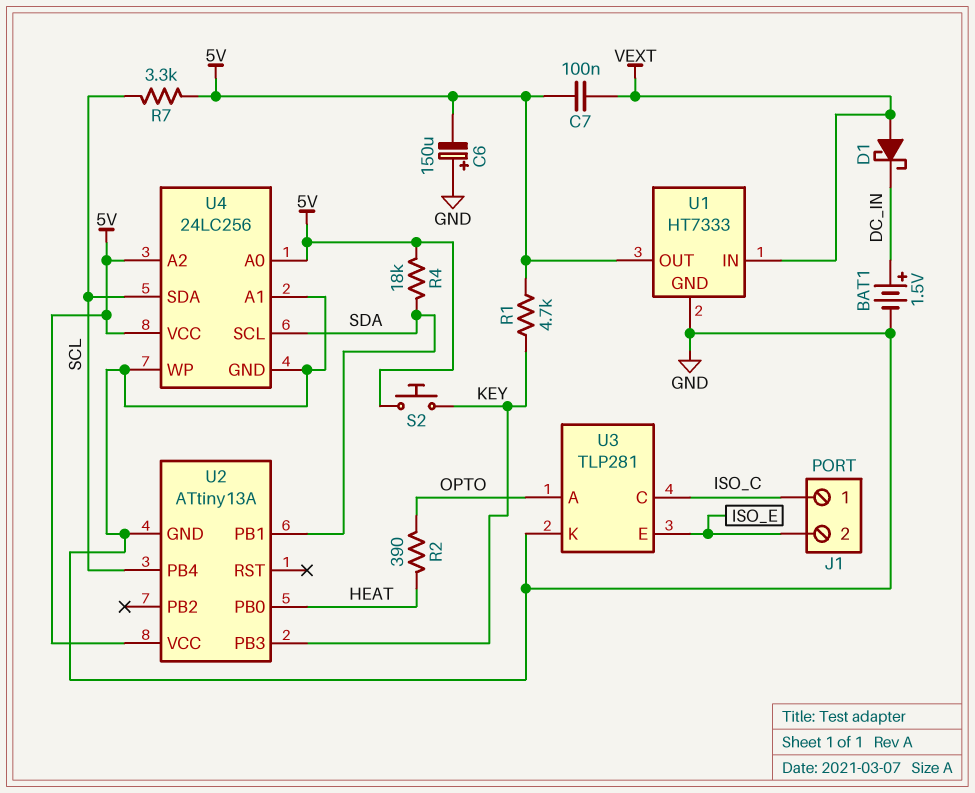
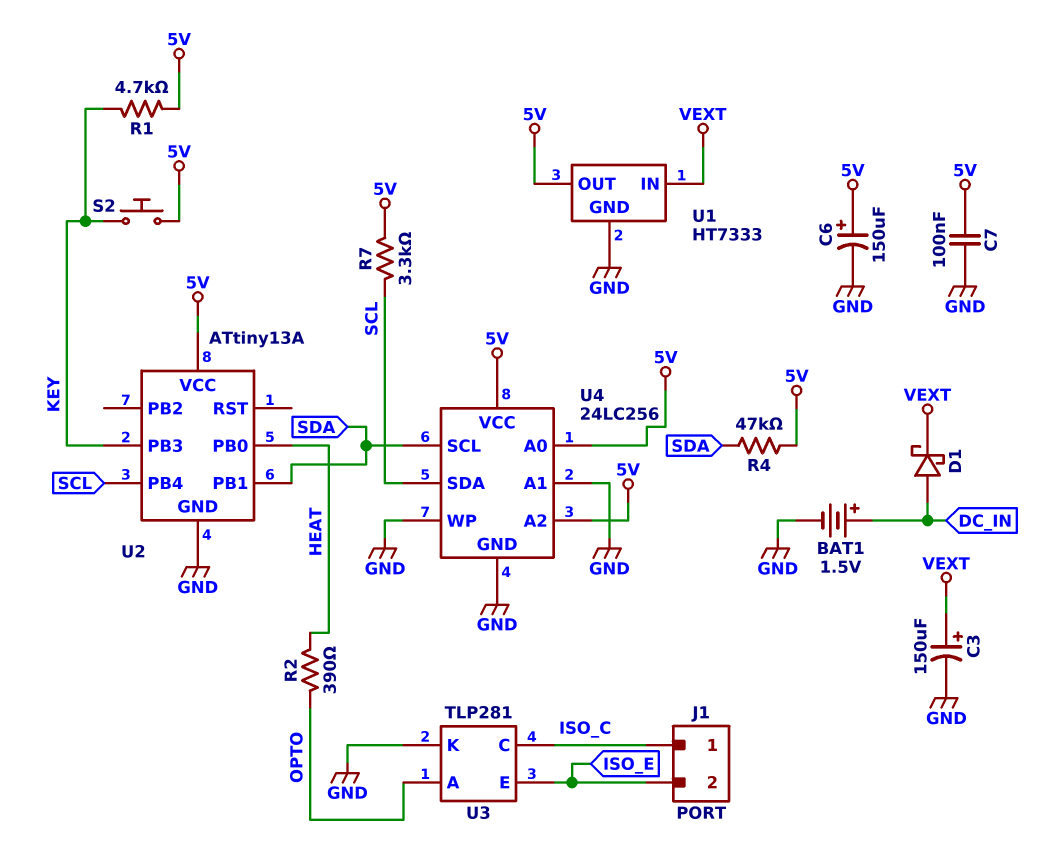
C3: none -> 150uF (plus VEXT, minus GND)
C6: 150uF (plus GND, minus 5V) -> 150uF (plus 5V, minus GND)
C7: 100nF (5V, VEXT) -> 100nF (5V, GND)
D1: schottky (A VEXT, K DC_IN) -> schottky (A DC_IN, K VEXT)
R4: 18k (5V, SDA) -> 47k (5V, SDA)

